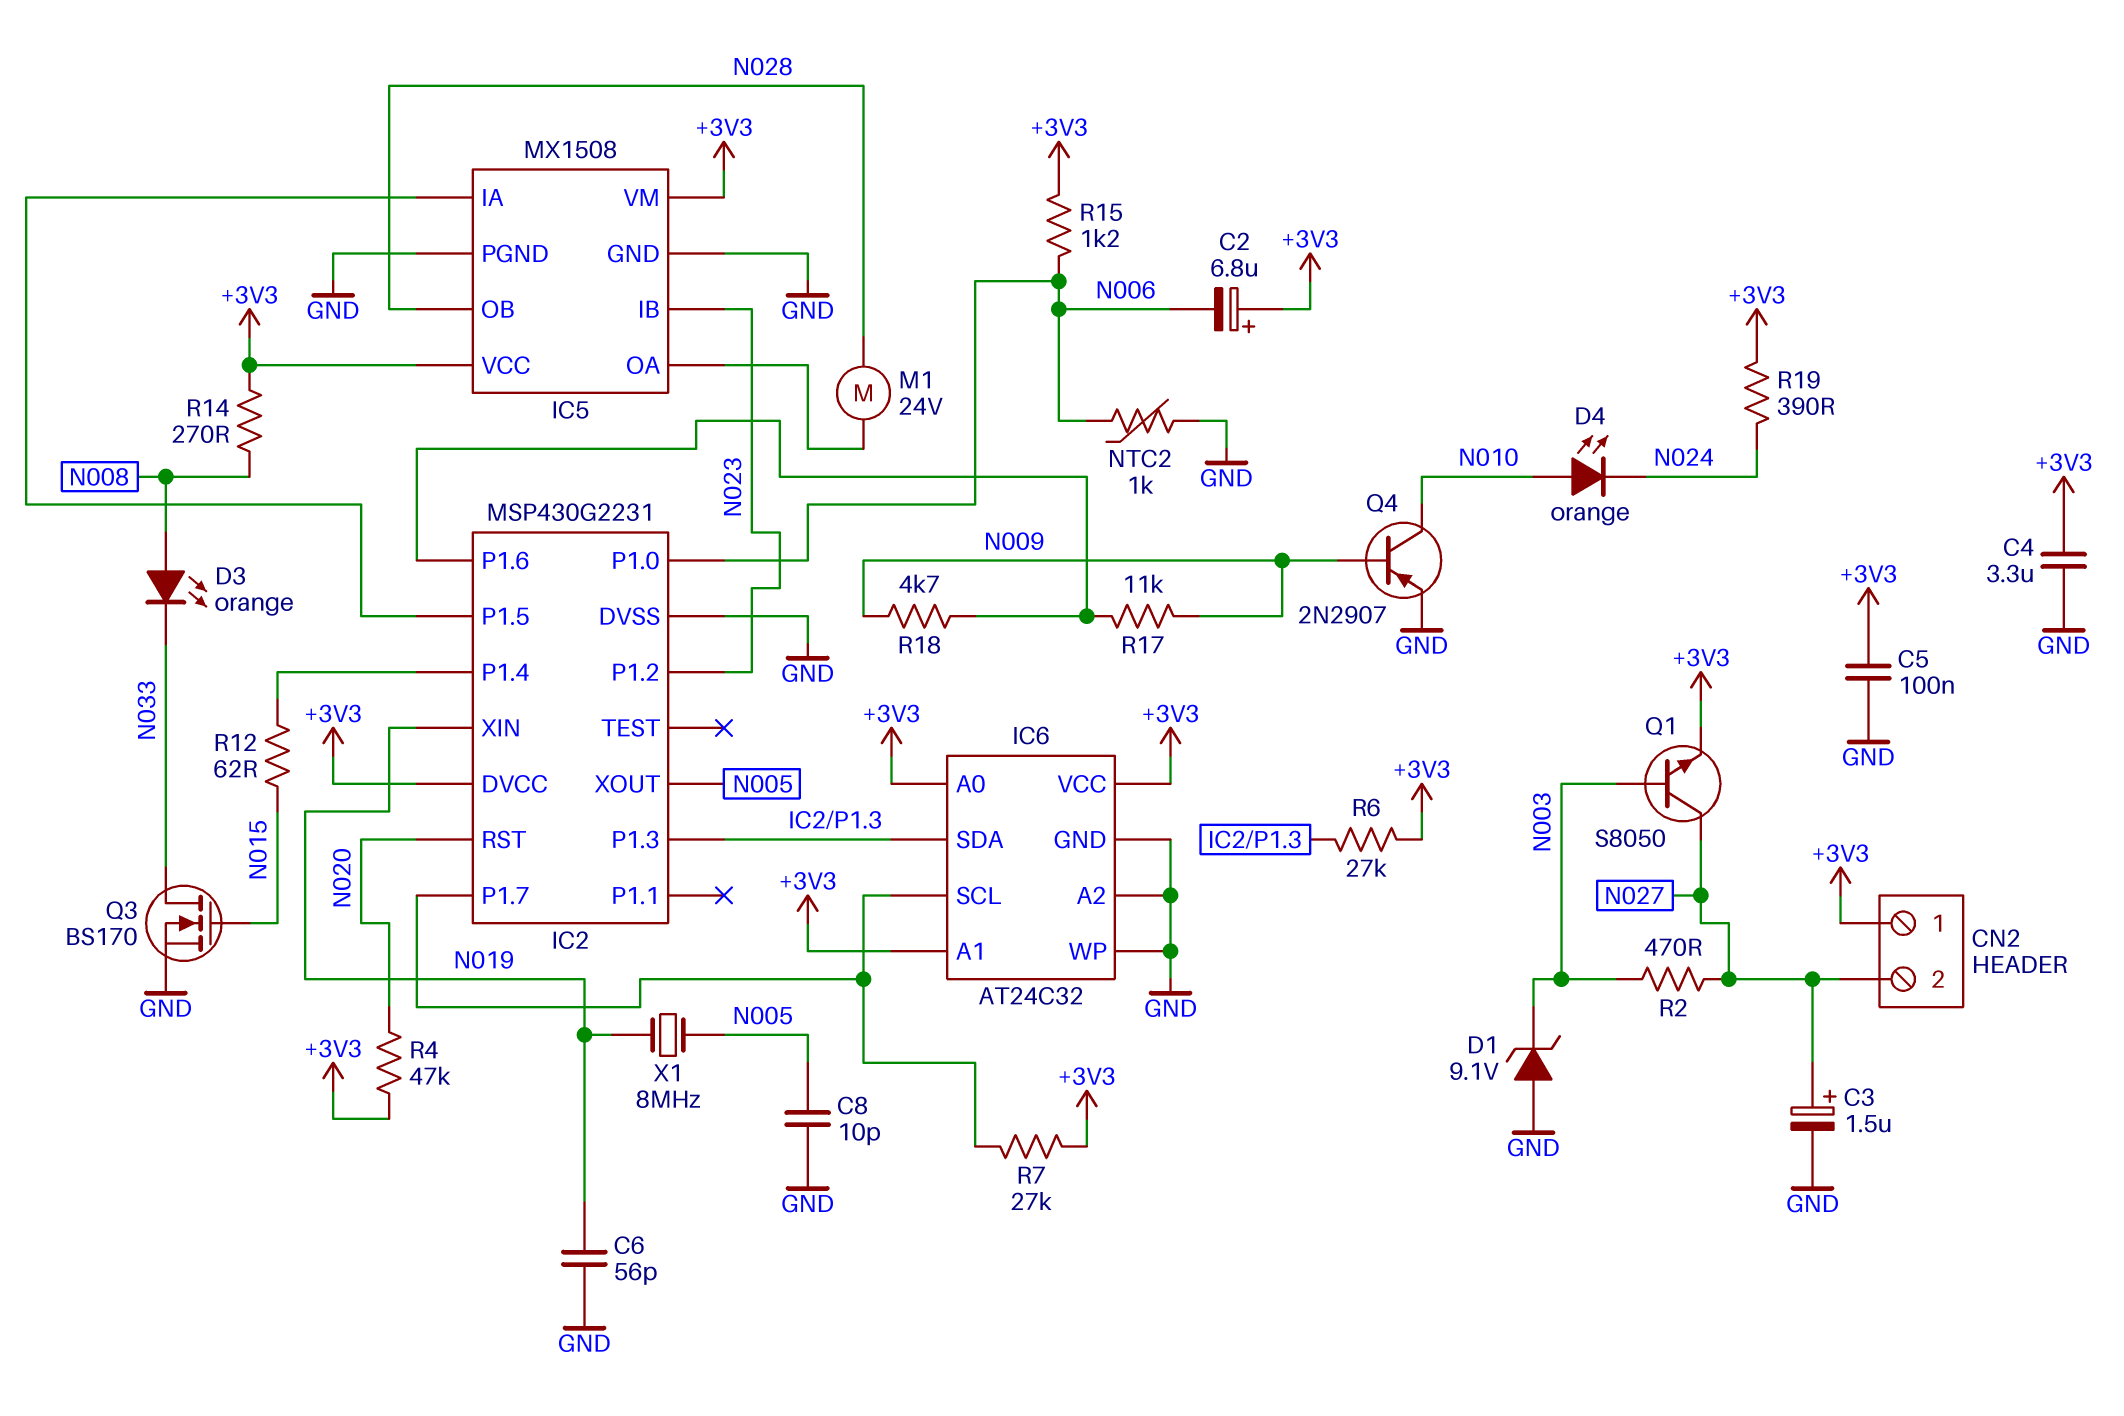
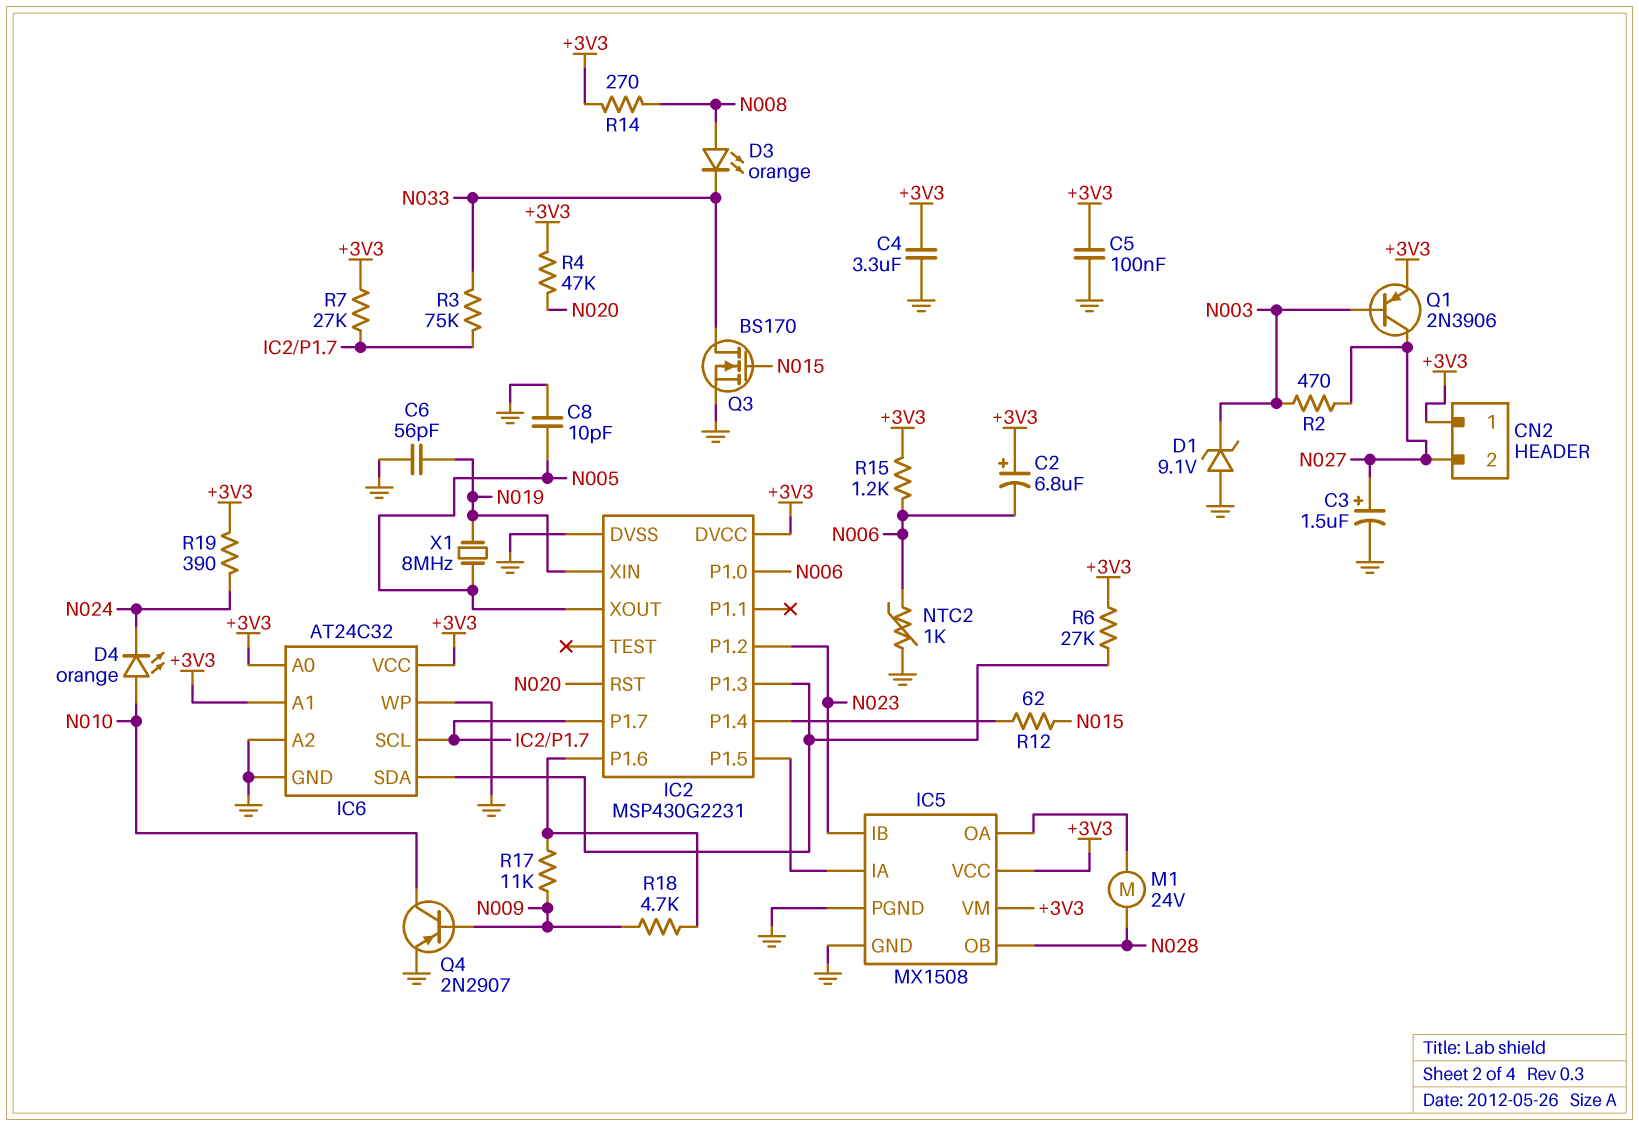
Q1: NPN S8050 (B N003, C N027, E +3V3) -> PNP 2N3906 (B N003, C N027, E +3V3)
R3: none -> 75k (IC2/P1.7, N033)

